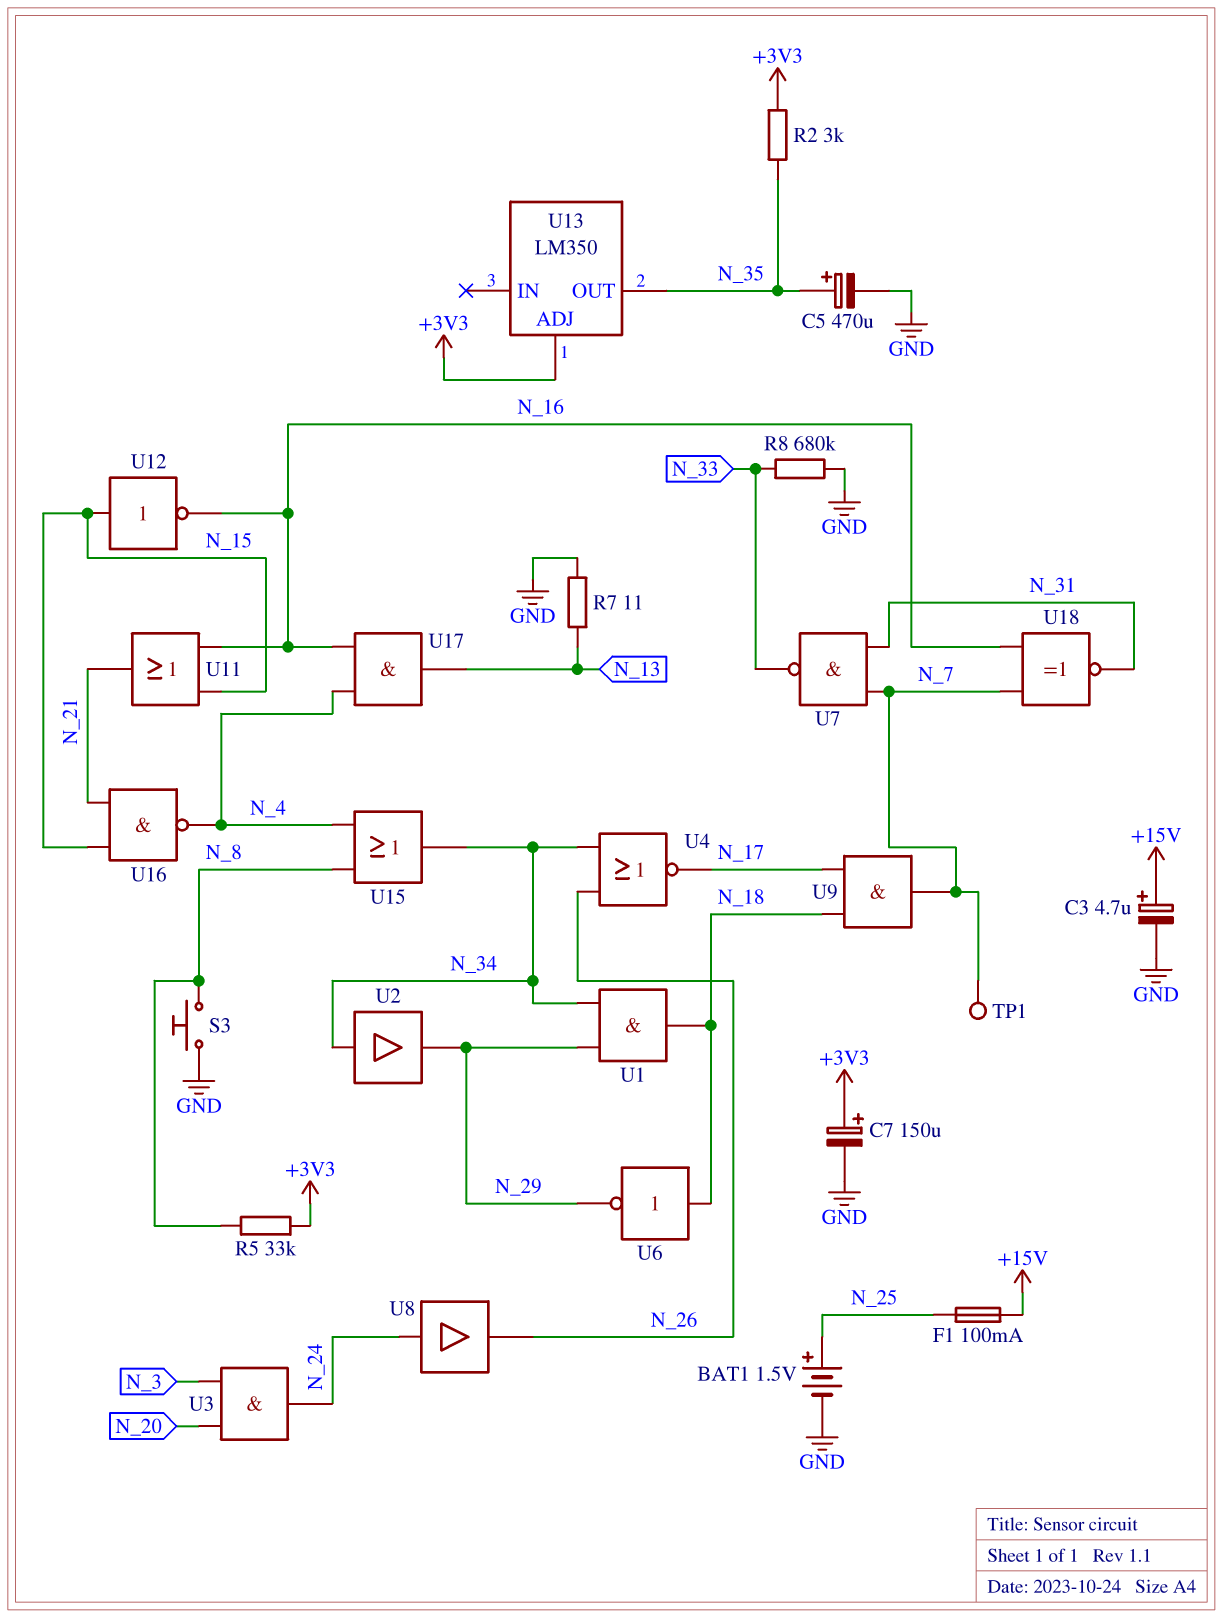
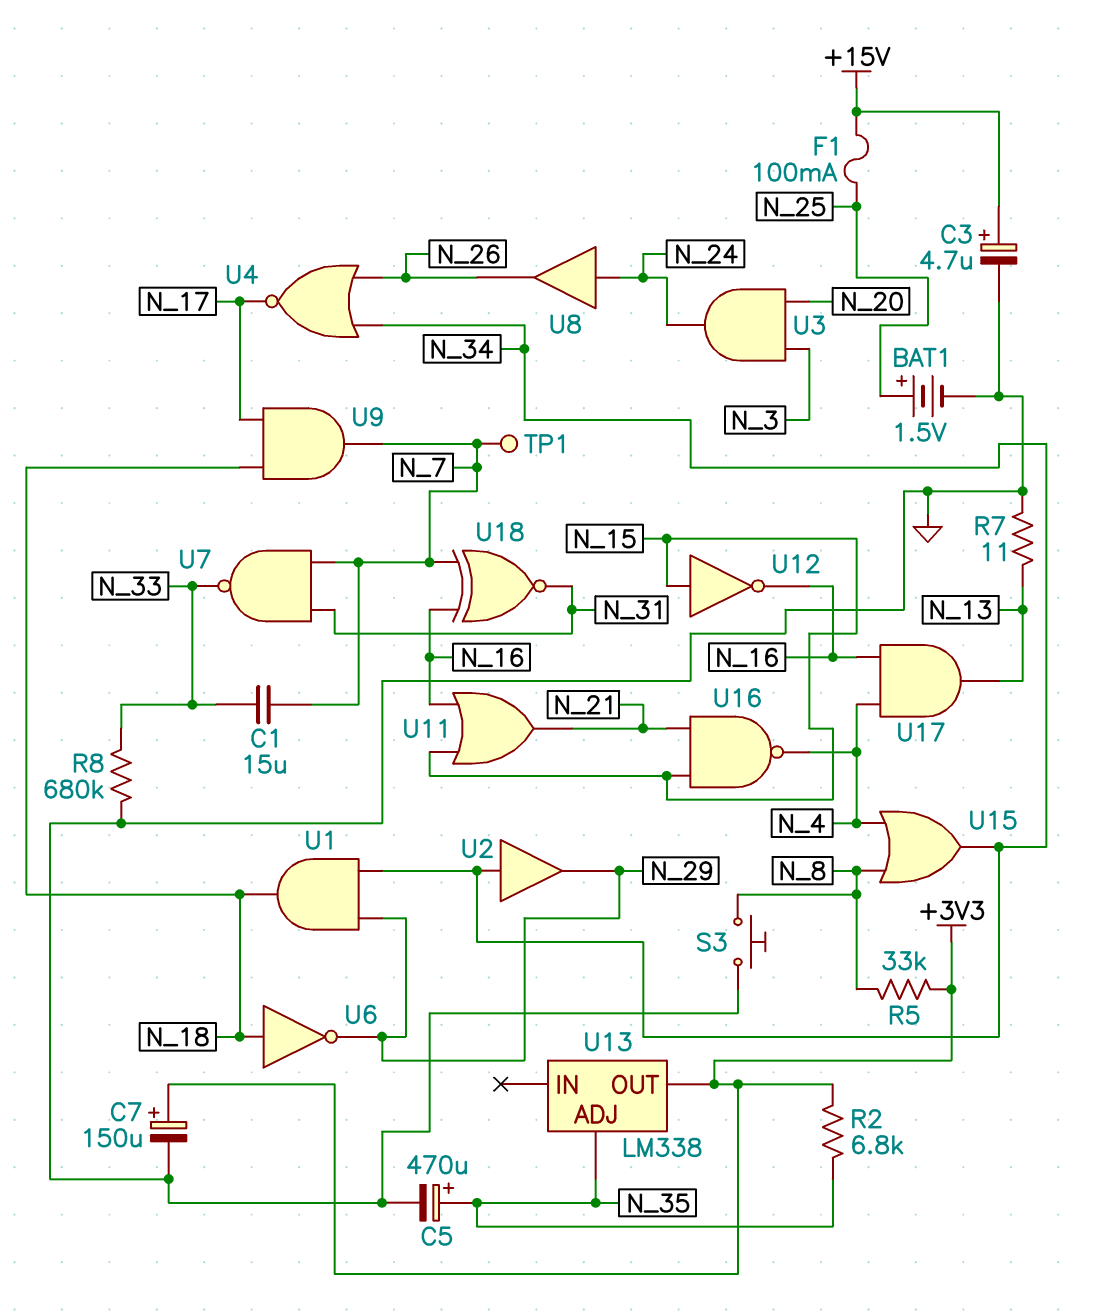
C1: none -> 15uF (N_7, N_33)
R2: 3k (+3V3, N_35) -> 6.8k (+3V3, N_35)
U13: LM350 -> LM338
U13 pin ADJ: +3V3 -> N_35
U13 pin OUT: N_35 -> +3V3

